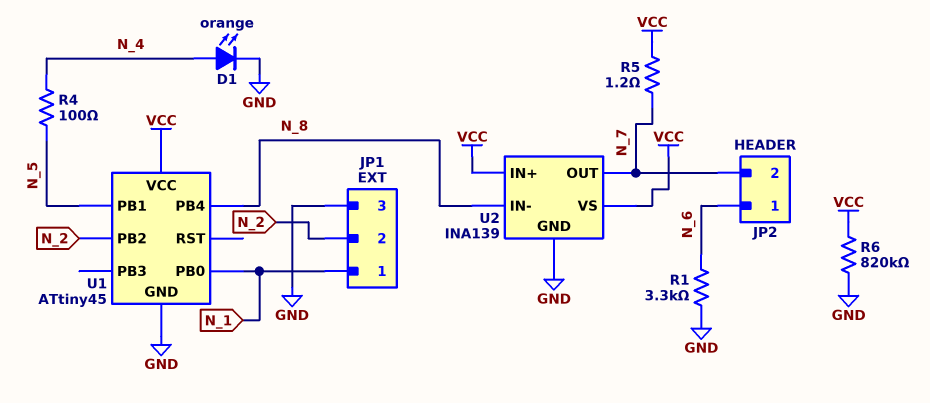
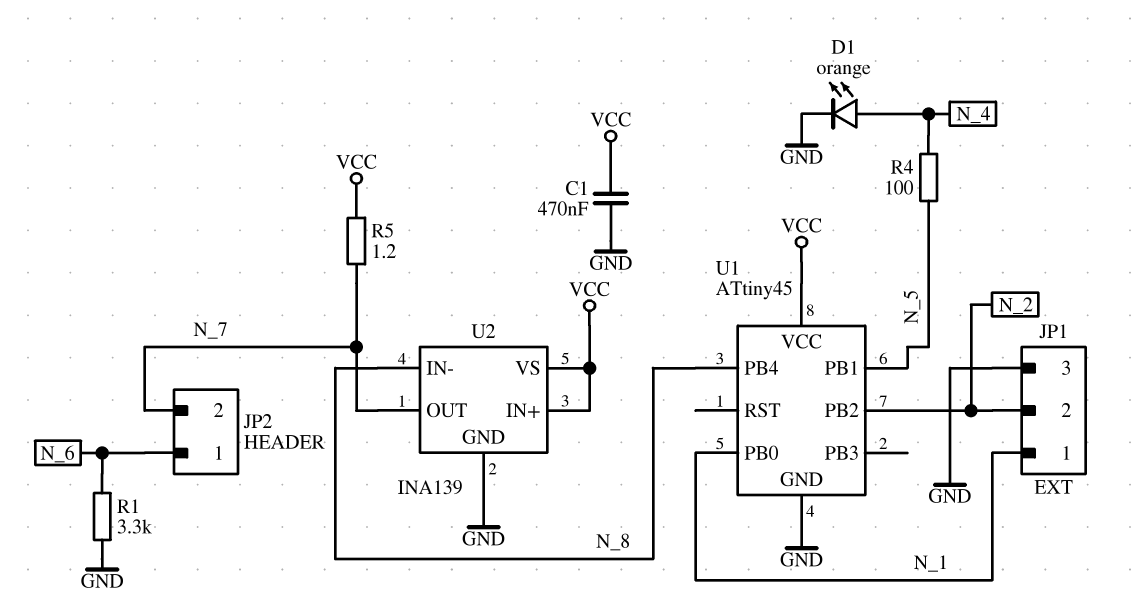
C1: none -> 470nF (GND, VCC)
R6: 820k (GND, VCC) -> none

